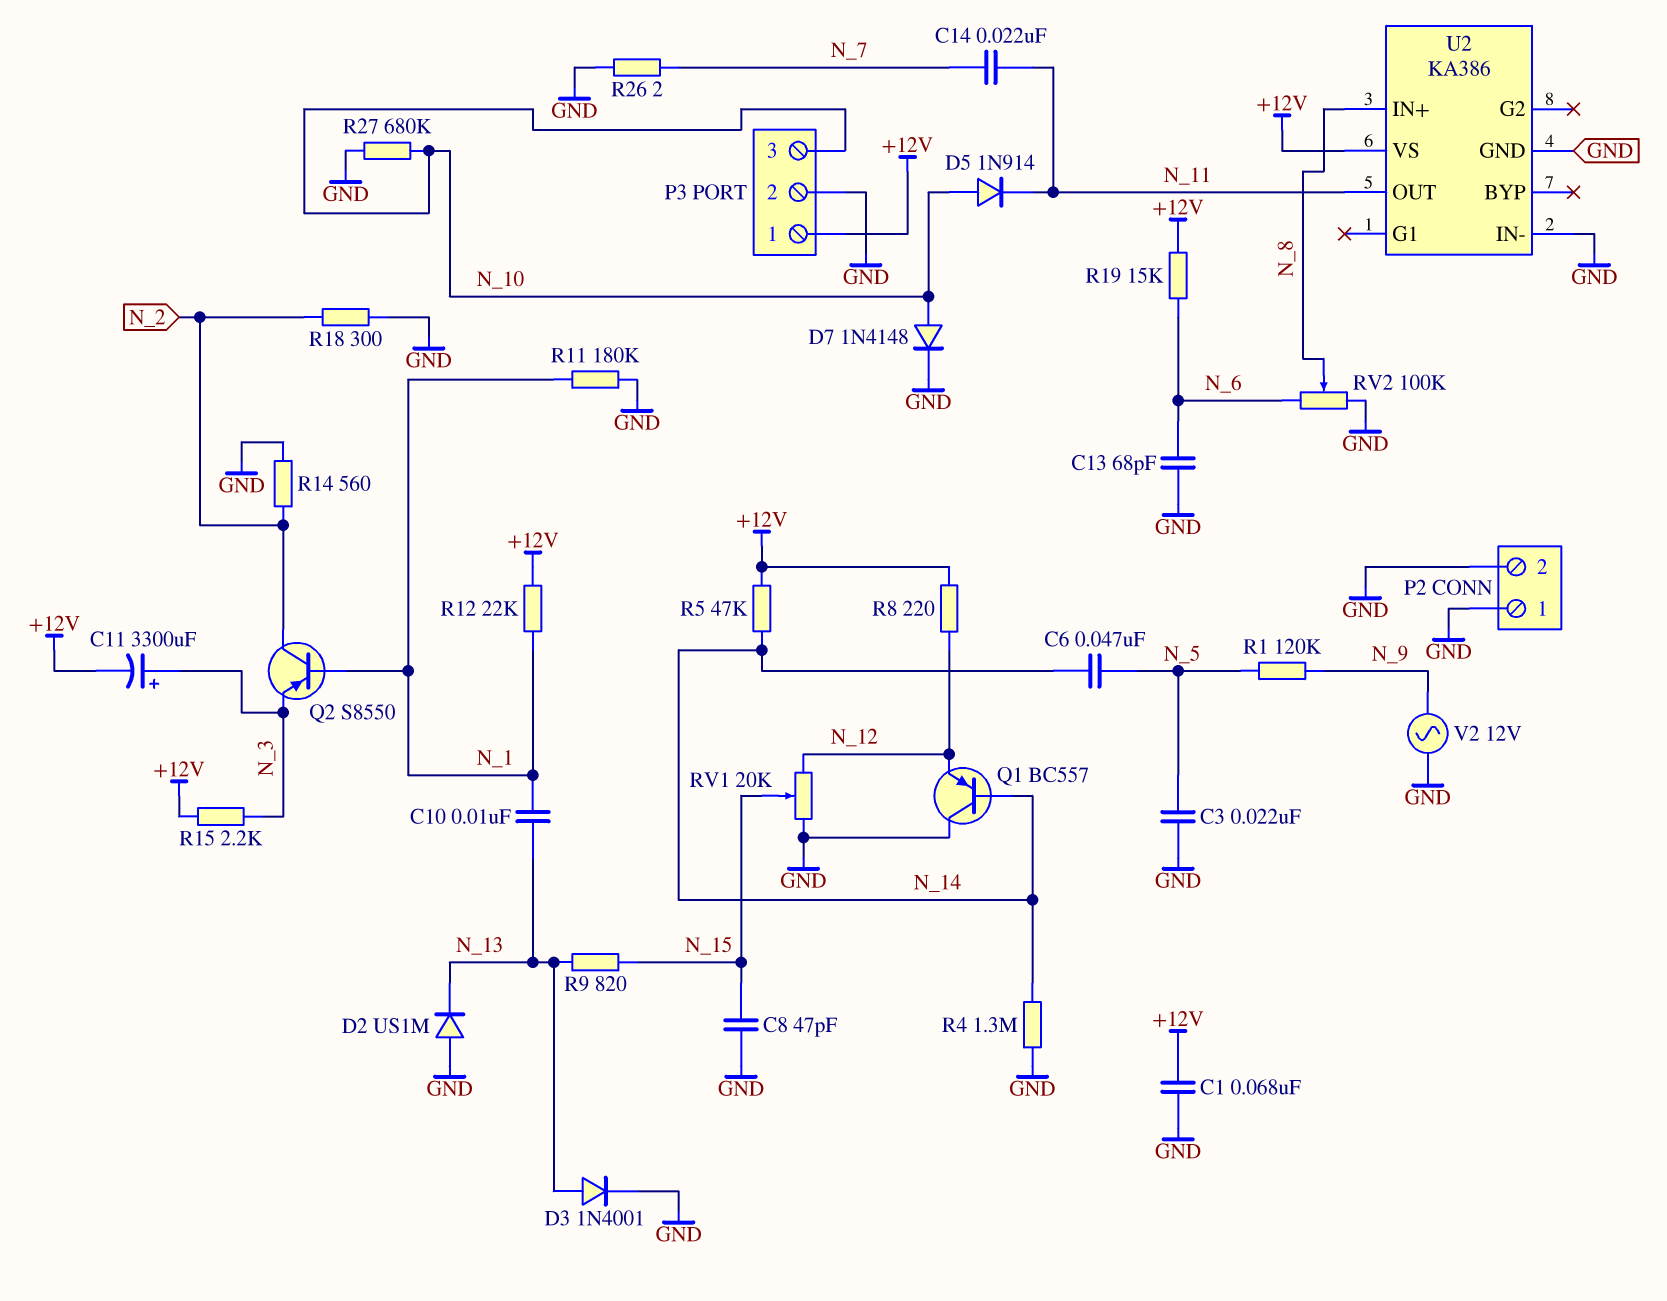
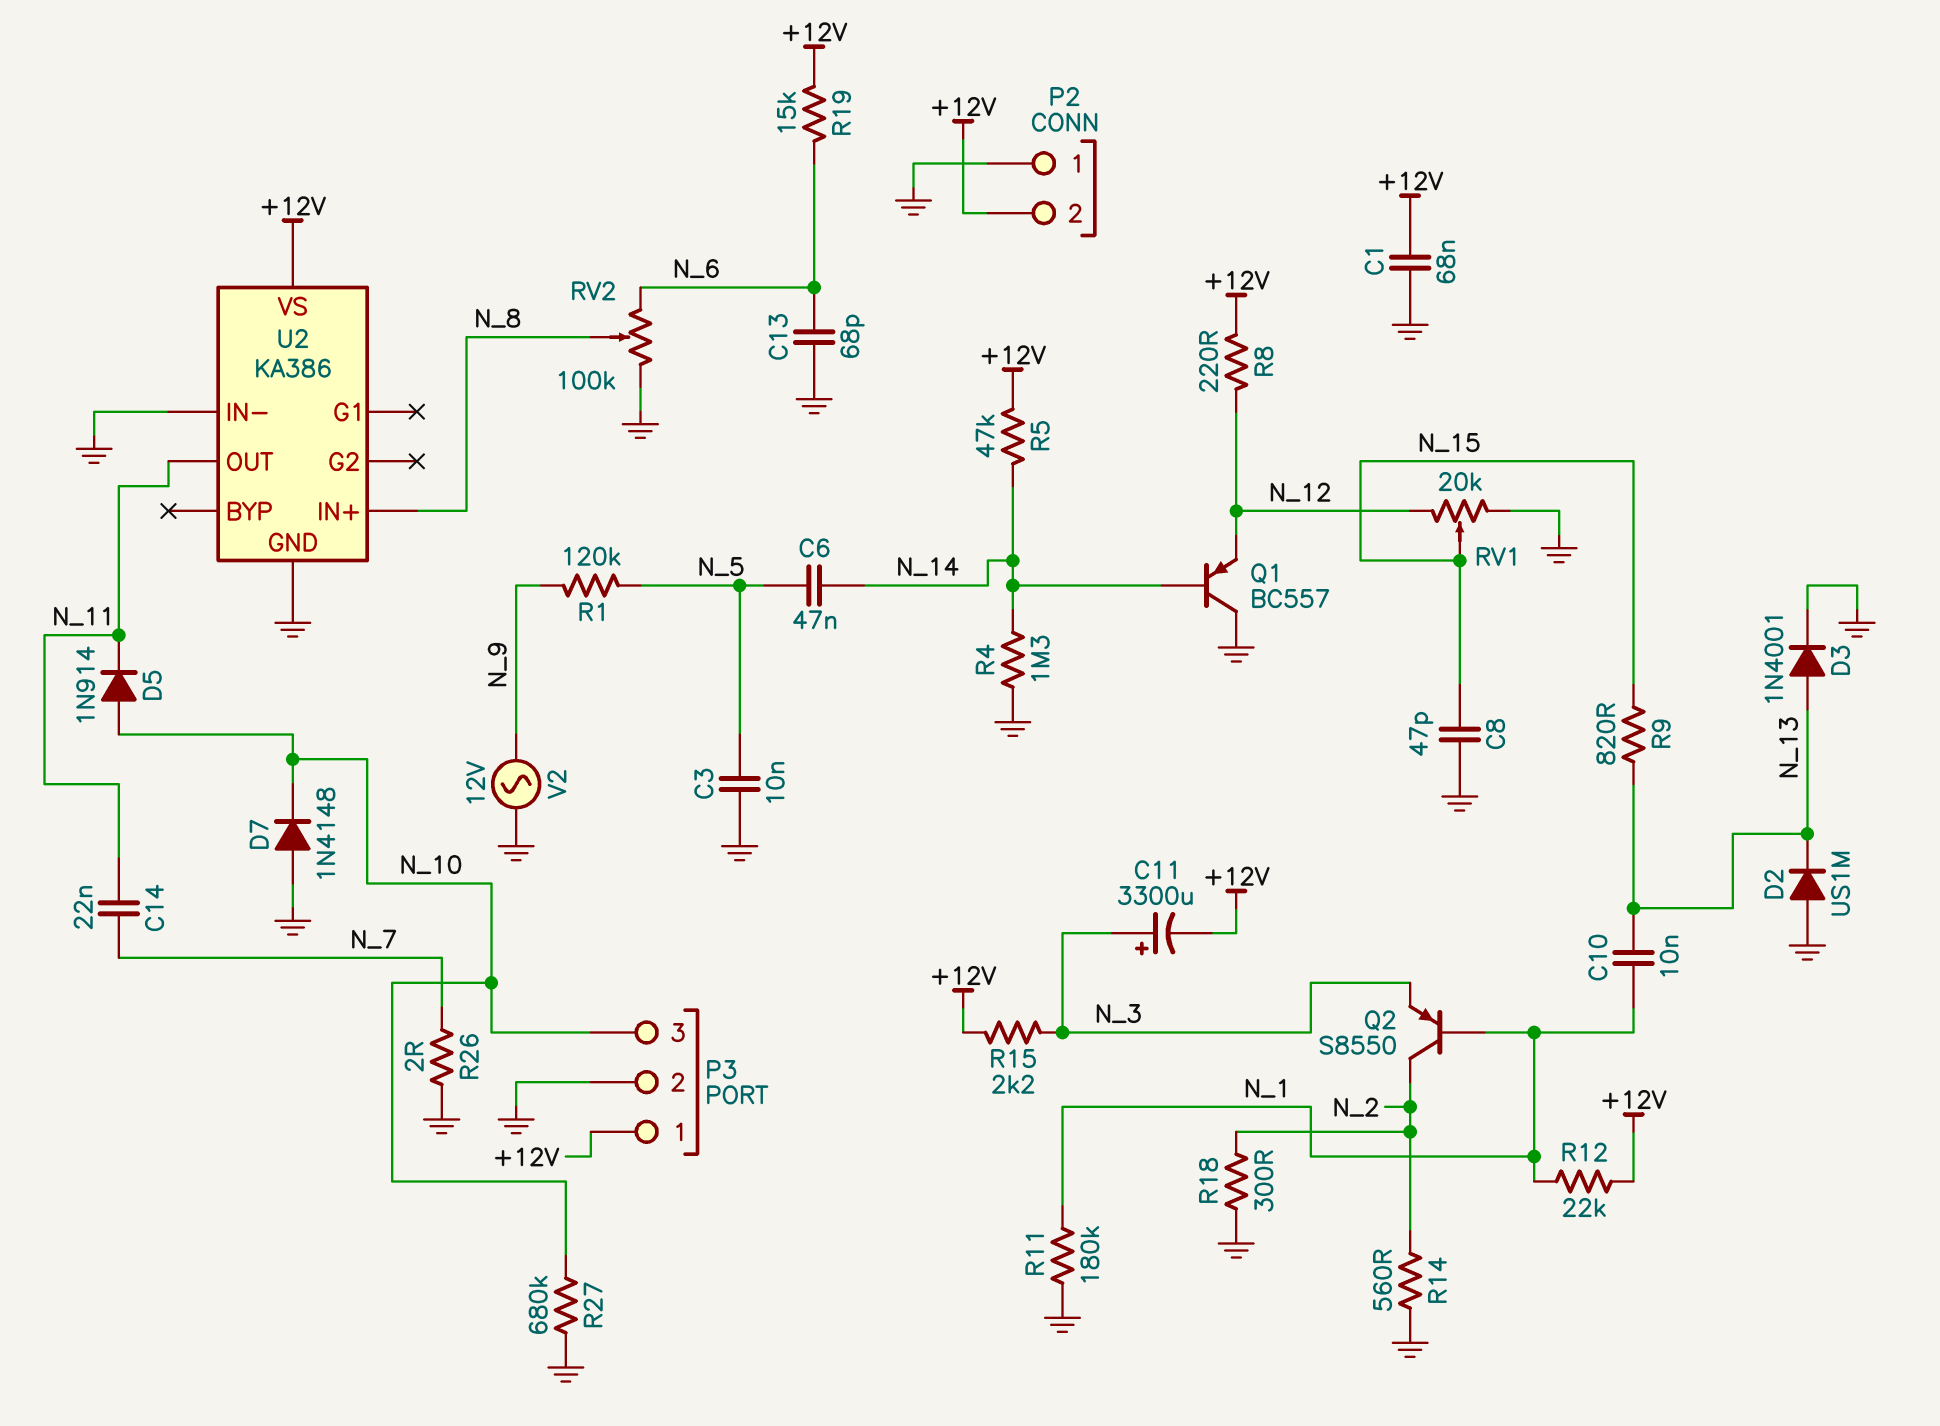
C3: 22nF (GND, N_5) -> 10nF (GND, N_5)
D7: diode 1N4148 (A N_10, K GND) -> diode 1N4148 (A GND, K N_10)
P2 pin 2: GND -> +12V

